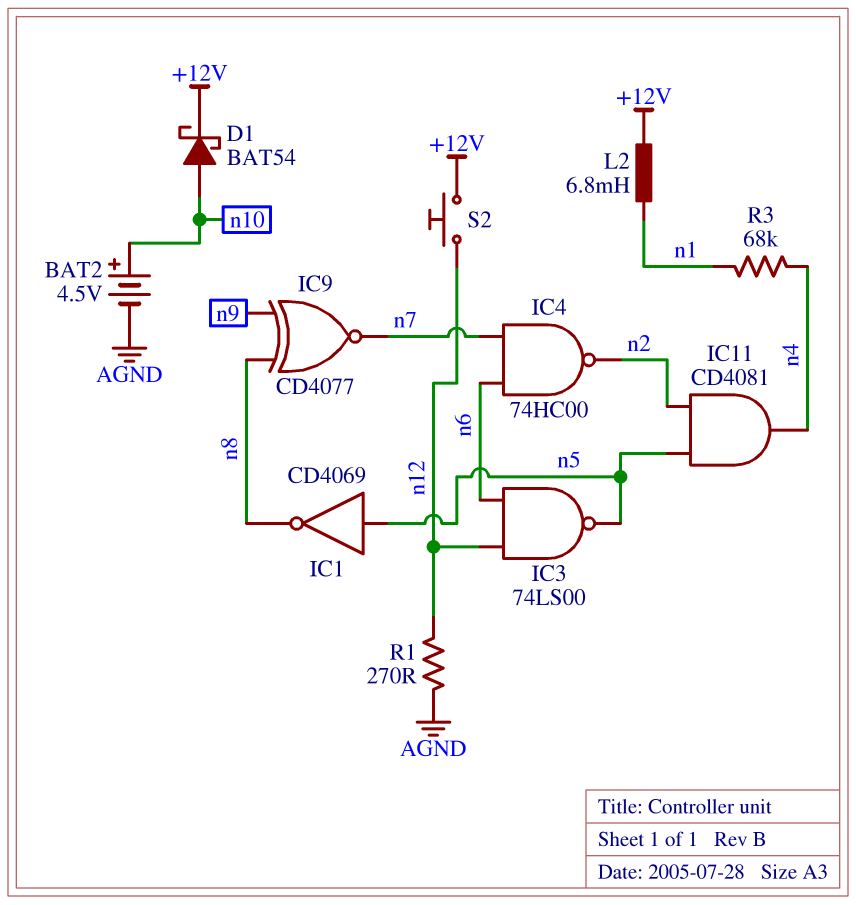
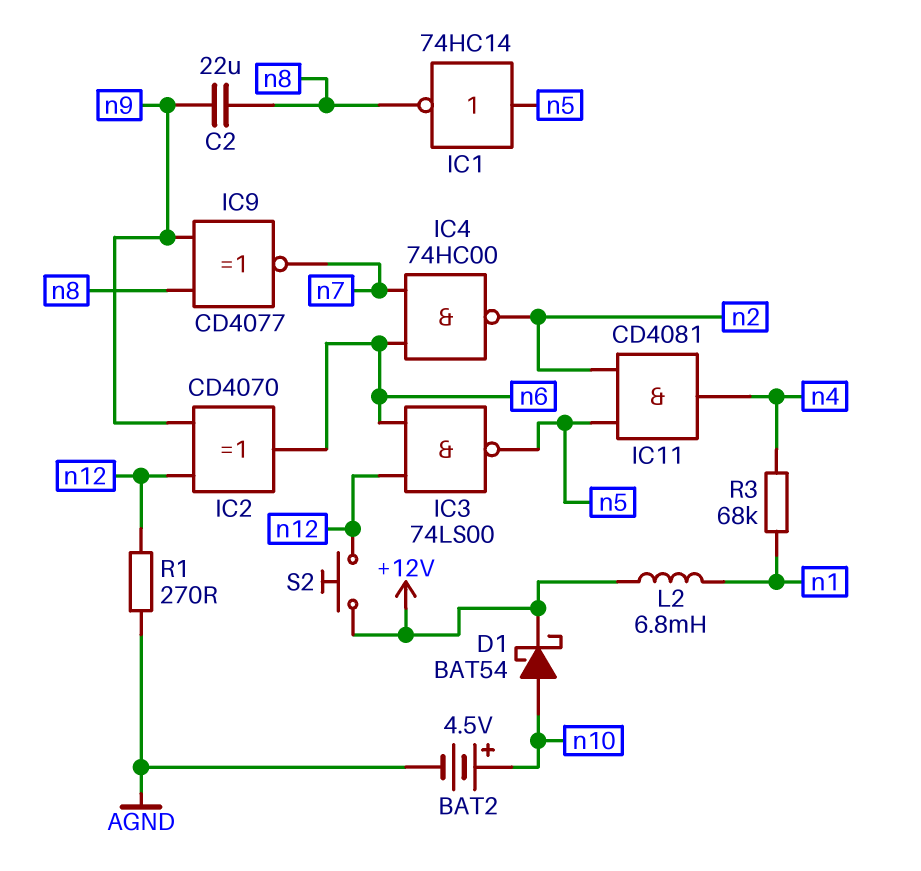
C2: none -> 22uF (n8, n9)
IC1: NOT CD4069 (in n5, out n8) -> NOT 74HC14 (in n5, out n8)
IC2: none -> XOR CD4070 (in n9, in n12, out n6)

